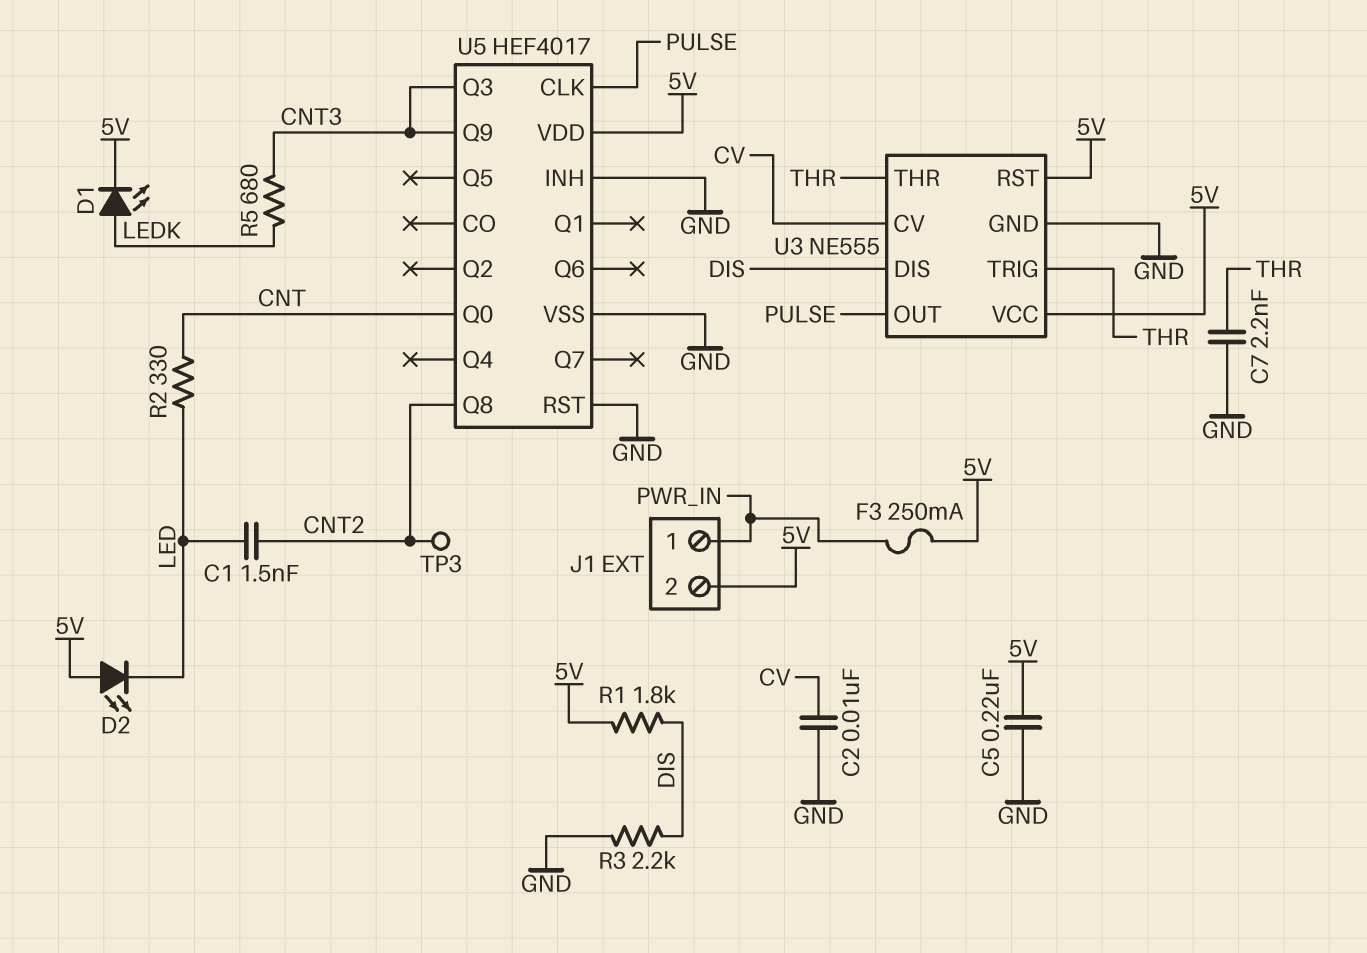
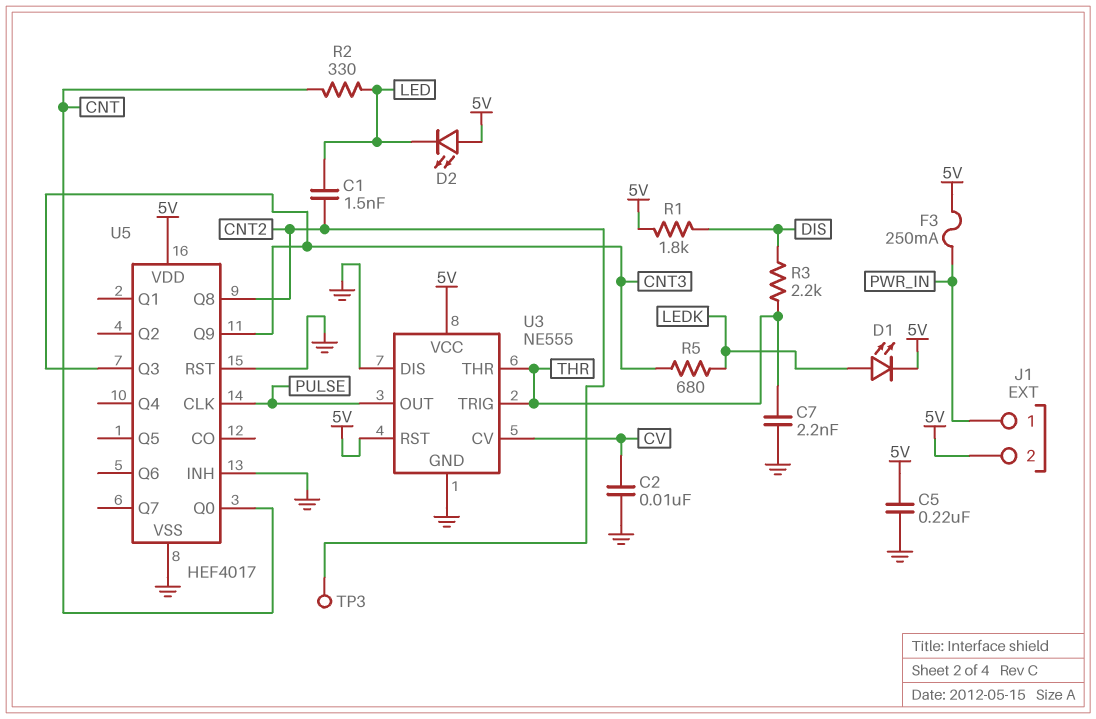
R3: 2.2k (DIS, GND) -> 2.2k (DIS, THR)
U3 pin DIS: DIS -> GND

